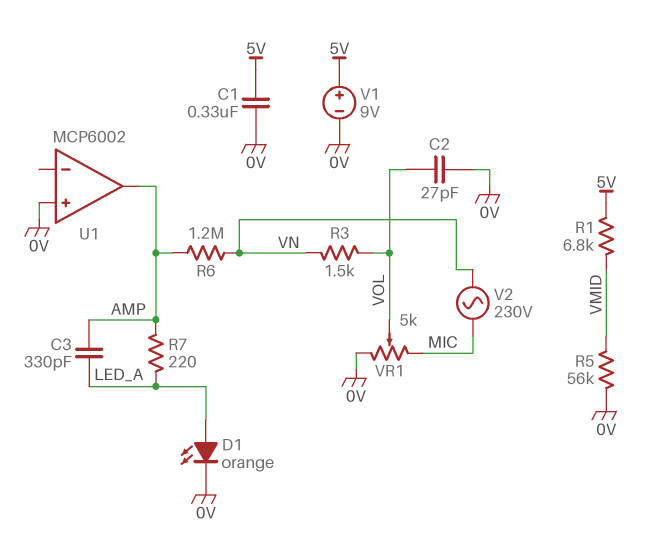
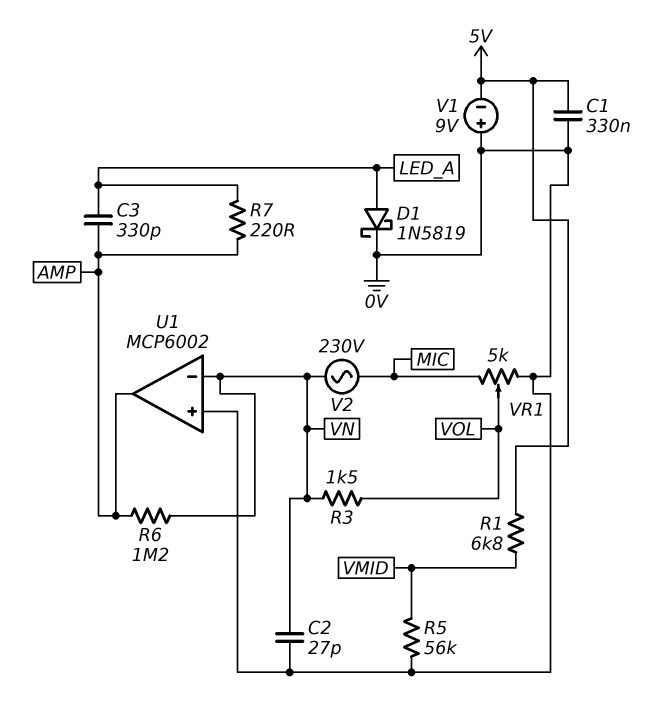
C2: 27pF (0V, VOL) -> 27pF (0V, VN)
D1: LED orange (A LED_A, K 0V) -> schottky 1N5819 (A LED_A, K 0V)
U1 pin in-: none -> VN
V1: 9V (plus 5V, minus 0V) -> 9V (plus 0V, minus 5V)

